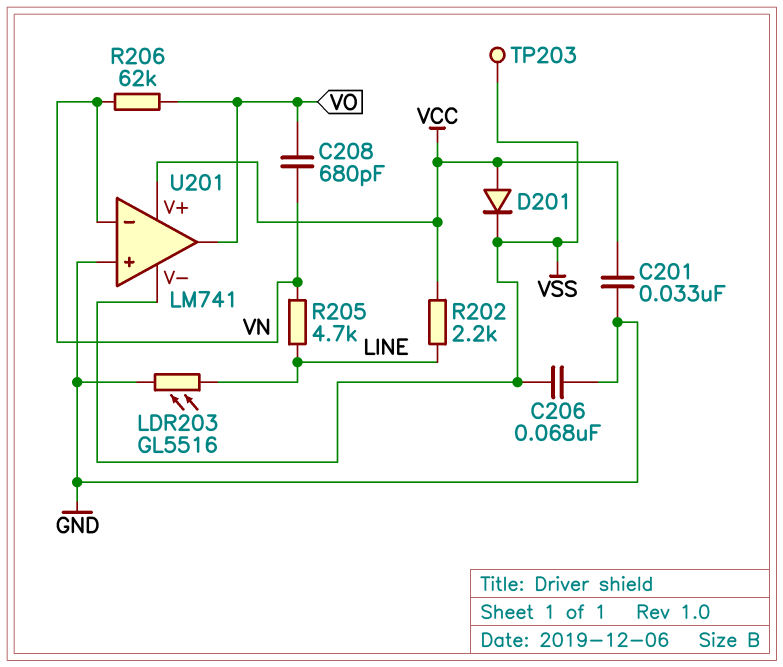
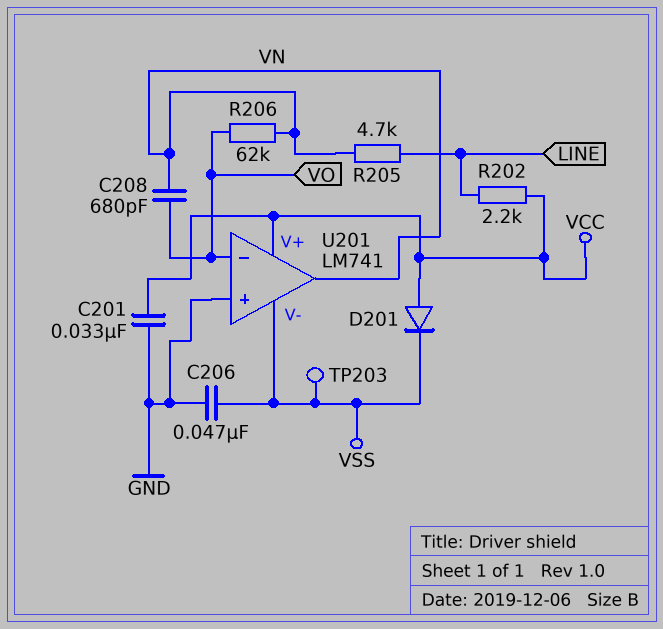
C206: 68nF (GND, VSS) -> 47nF (GND, VSS)
LDR203: GL5516 (GND, LINE) -> none
U201 pin in-: VN -> VO
U201 pin out: VO -> VN

